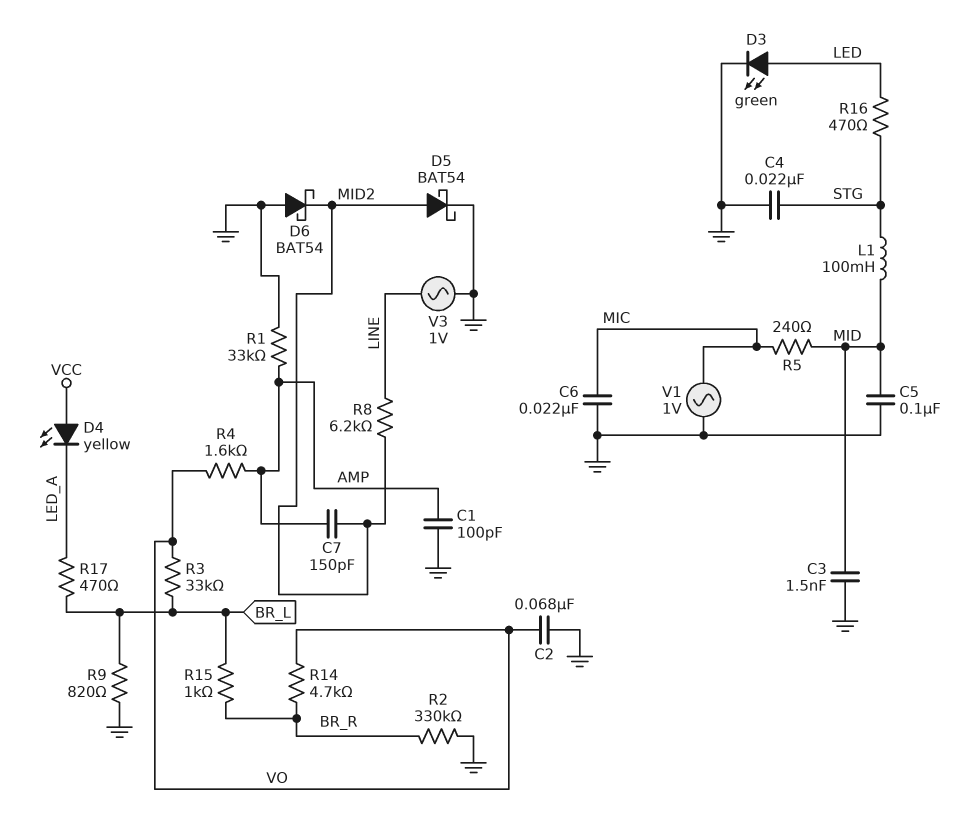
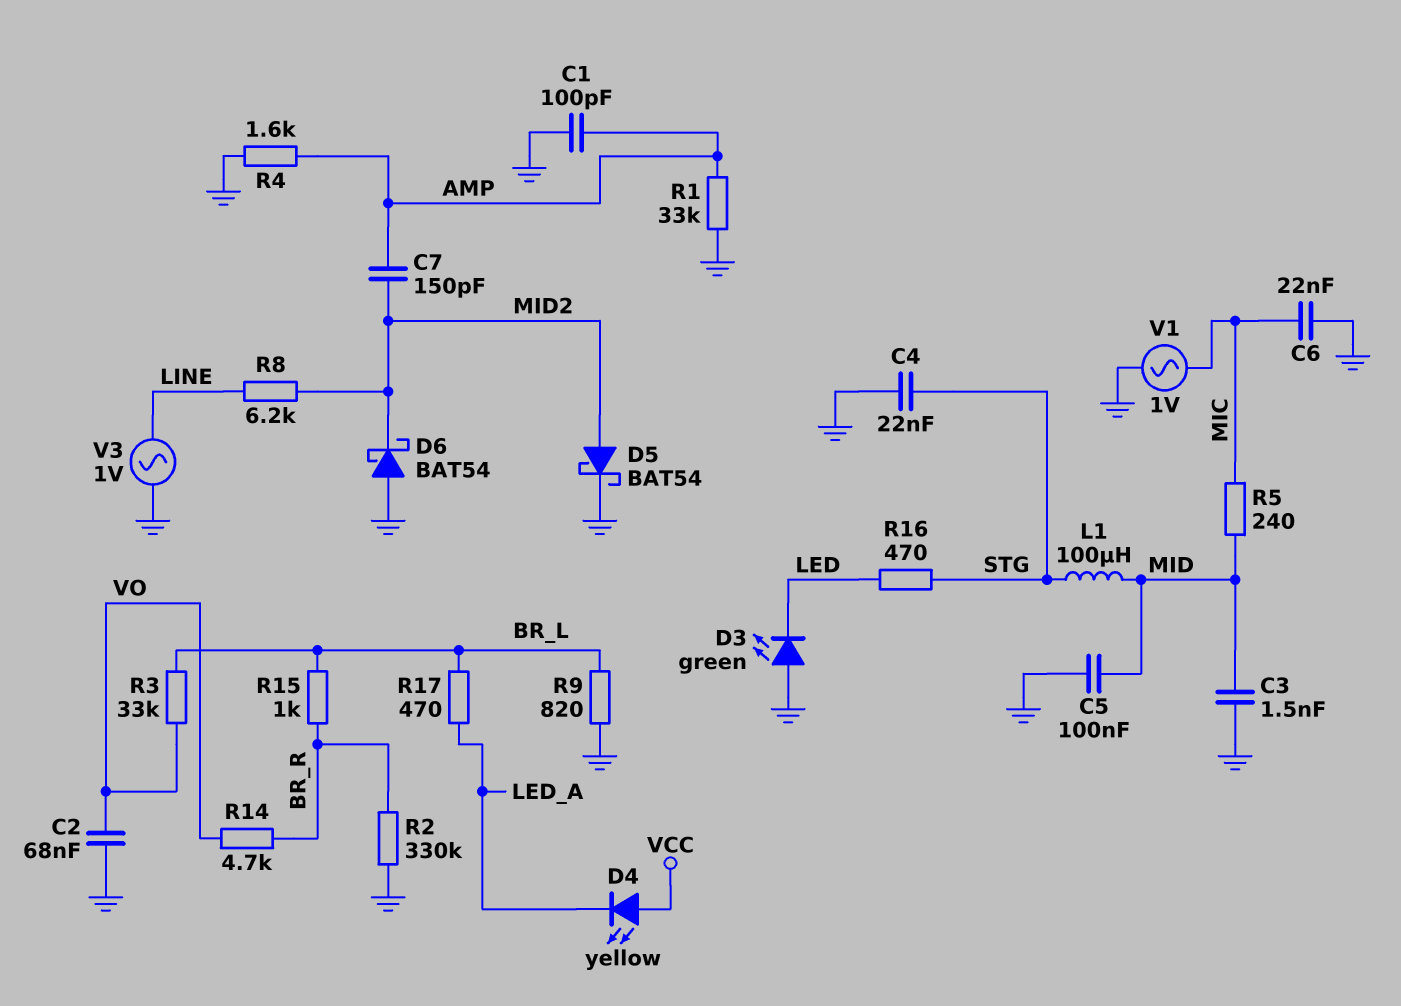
D3: LED green (A LED, K GND) -> LED green (A GND, K LED)
L1: 100mH (MID, STG) -> 100uH (MID, STG)
R4: 1.6k (AMP, VO) -> 1.6k (AMP, GND)

